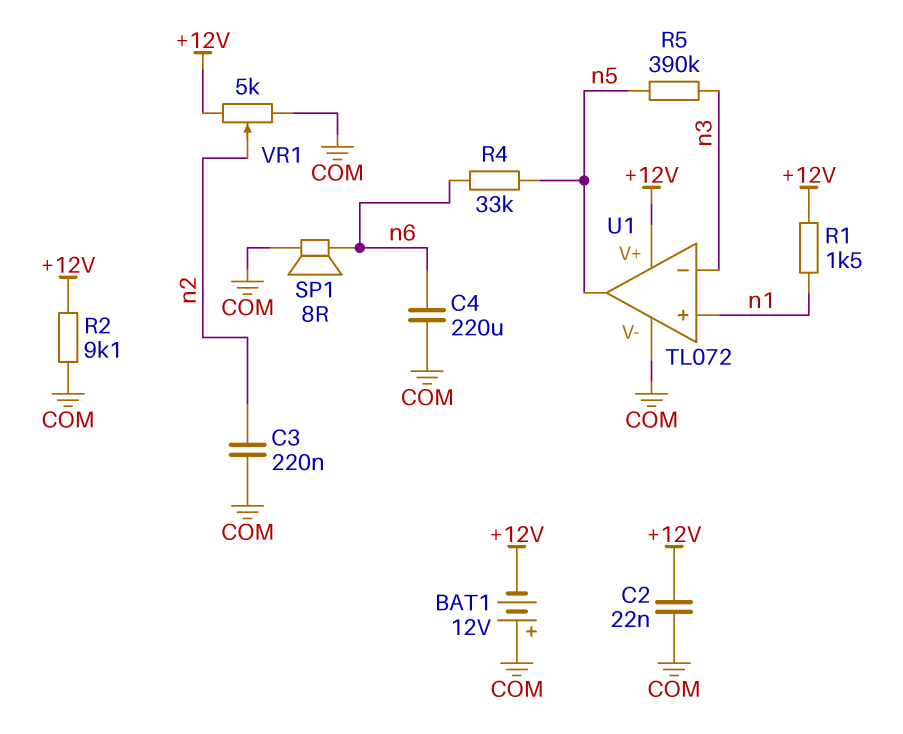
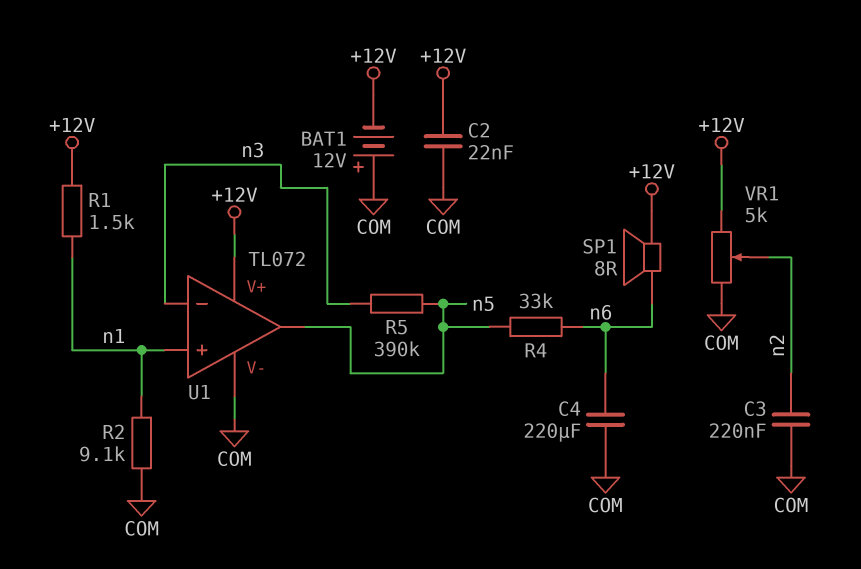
R2: 9.1k (+12V, COM) -> 9.1k (COM, n1)
SP1: speaker 8R (COM, n6) -> speaker 8R (+12V, n6)

